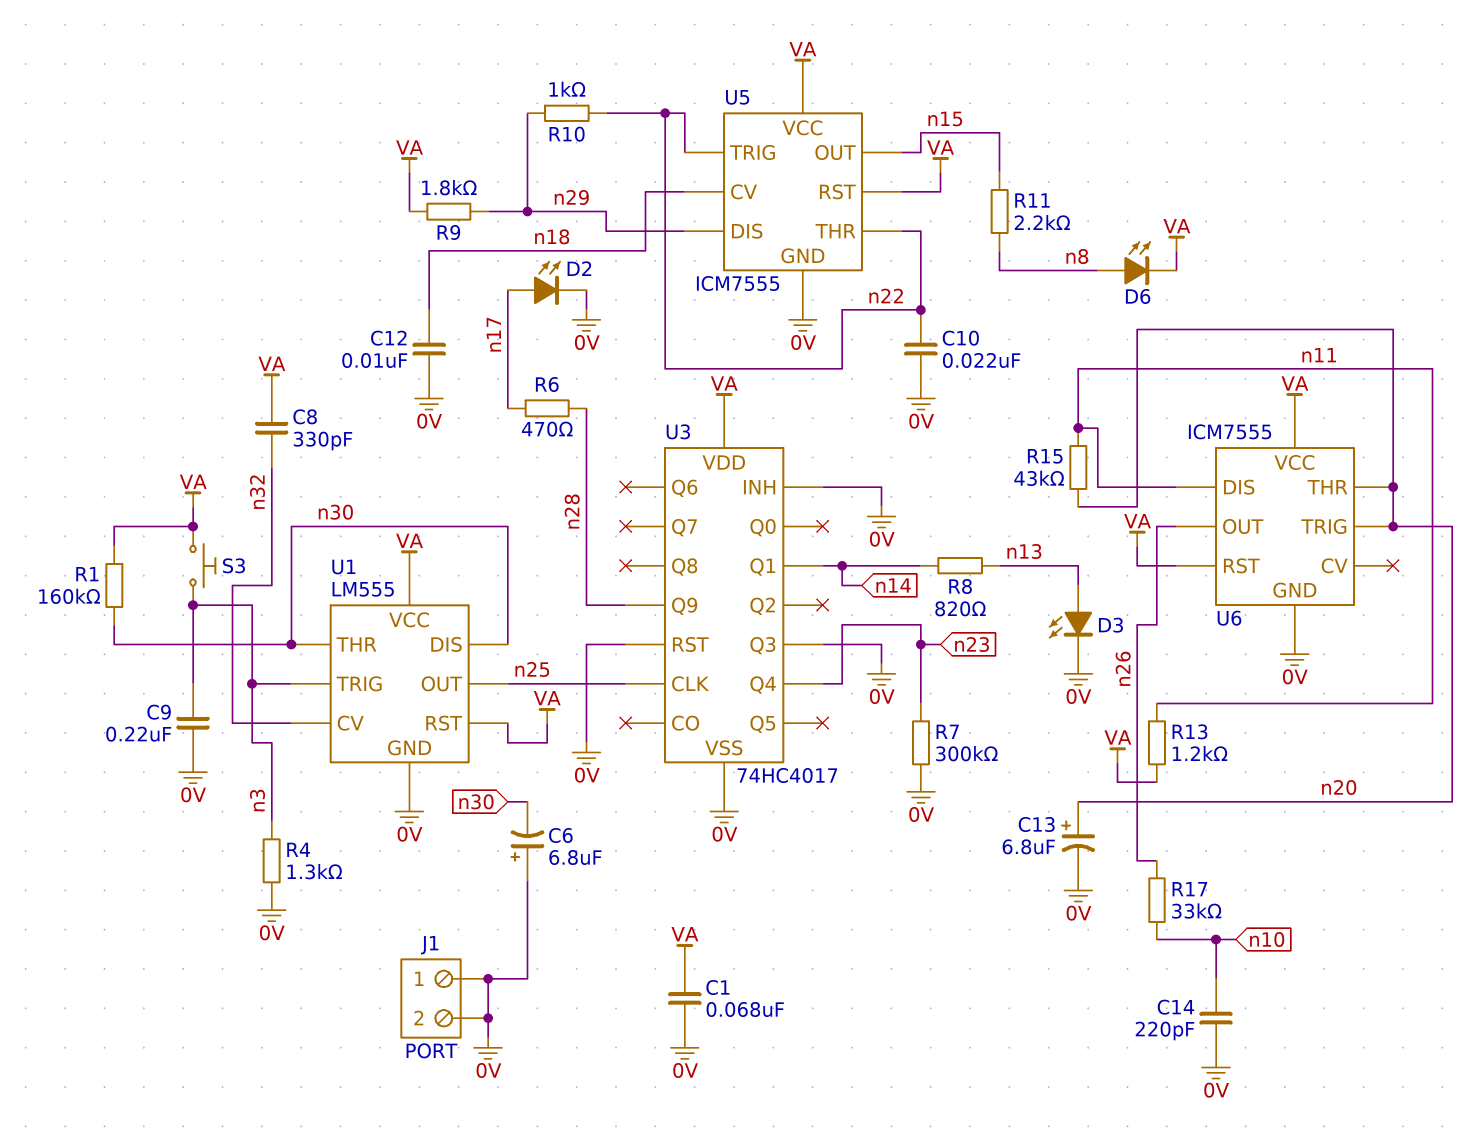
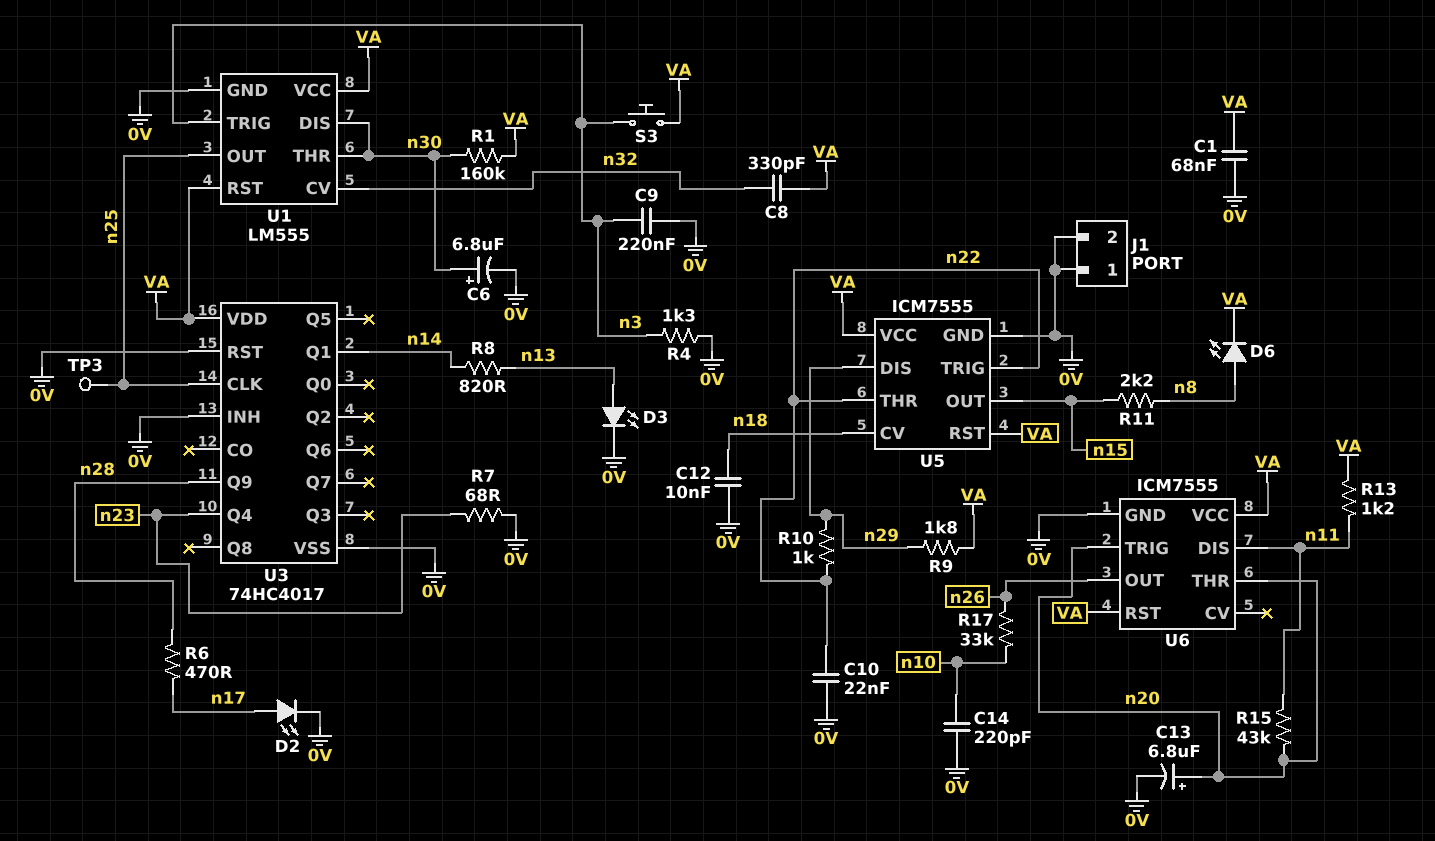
C6: 6.8uF (plus 0V, minus n30) -> 6.8uF (plus n30, minus 0V)
R7: 300k (0V, n23) -> 68 (0V, n23)
TP3: none -> test point (n25)
U3 pin Q3: 0V -> none

